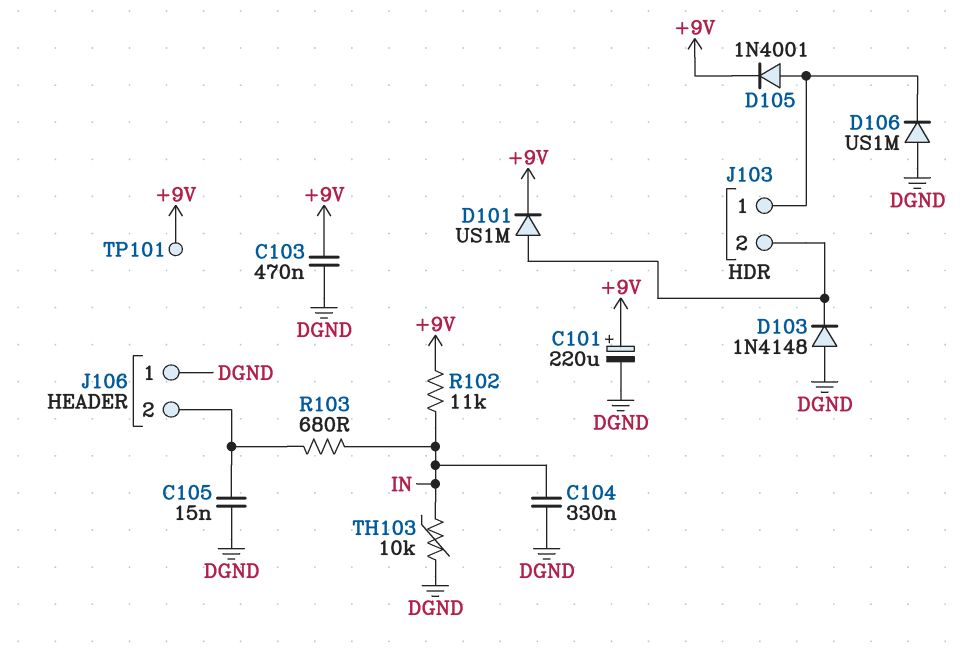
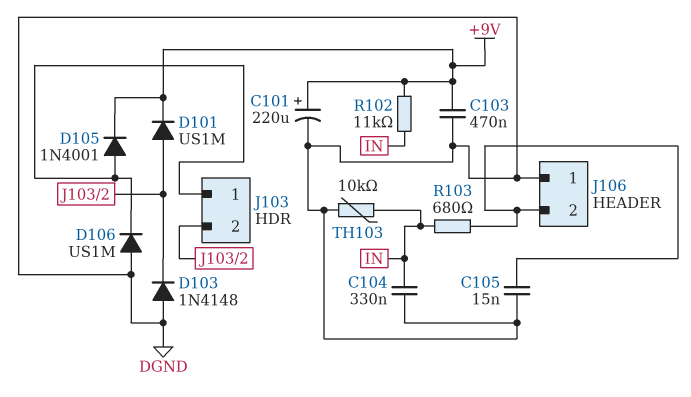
TP101: test point (+9V) -> none

